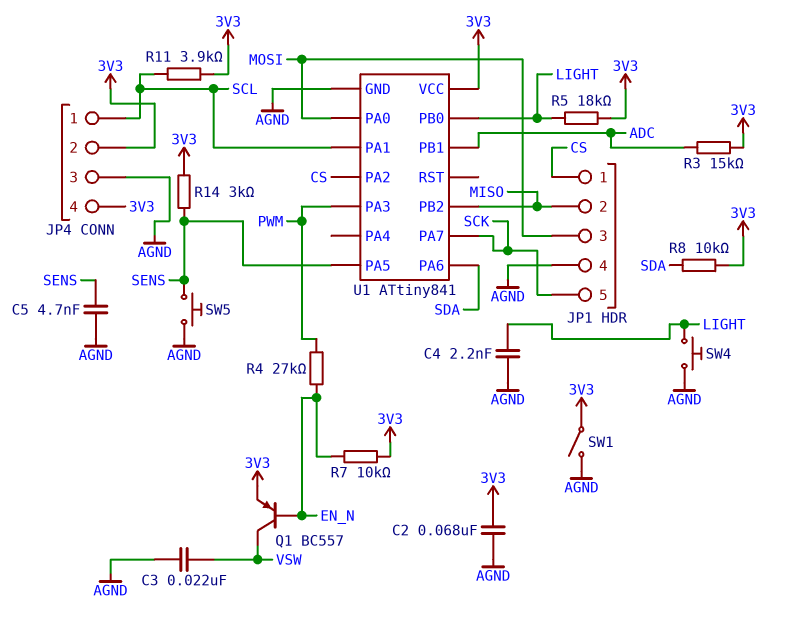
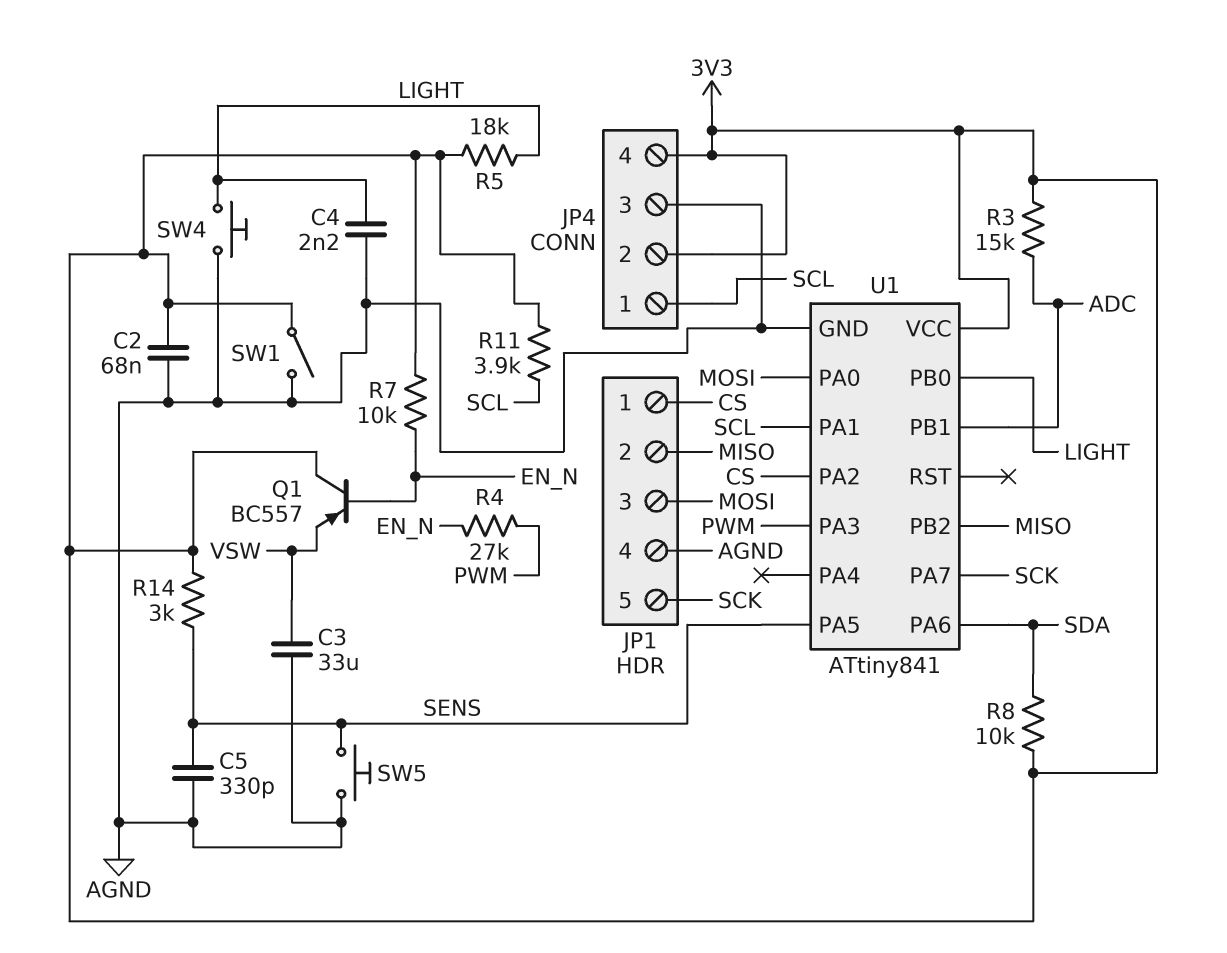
C3: 22nF (AGND, VSW) -> 33uF (AGND, VSW)
C5: 4.7nF (AGND, SENS) -> 330pF (AGND, SENS)
Q1: PNP BC557 (B EN_N, C VSW, E 3V3) -> PNP BC557 (B EN_N, C 3V3, E VSW)

